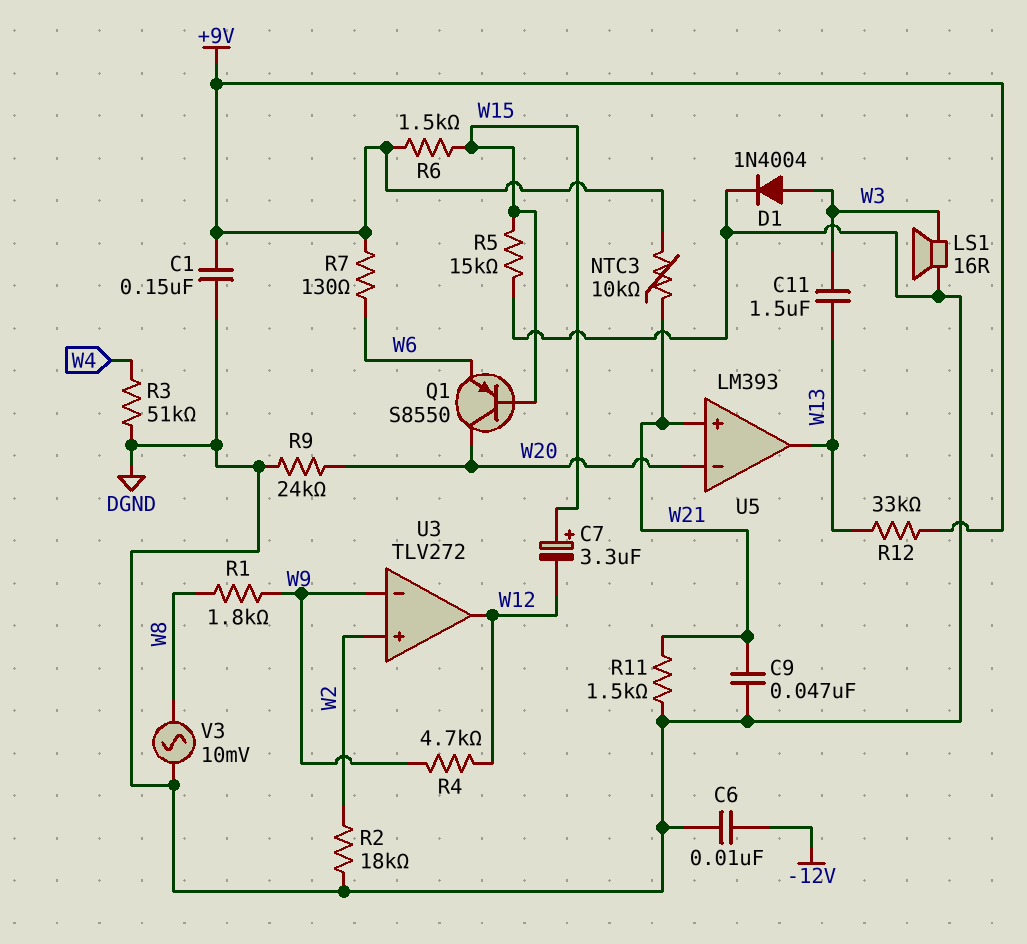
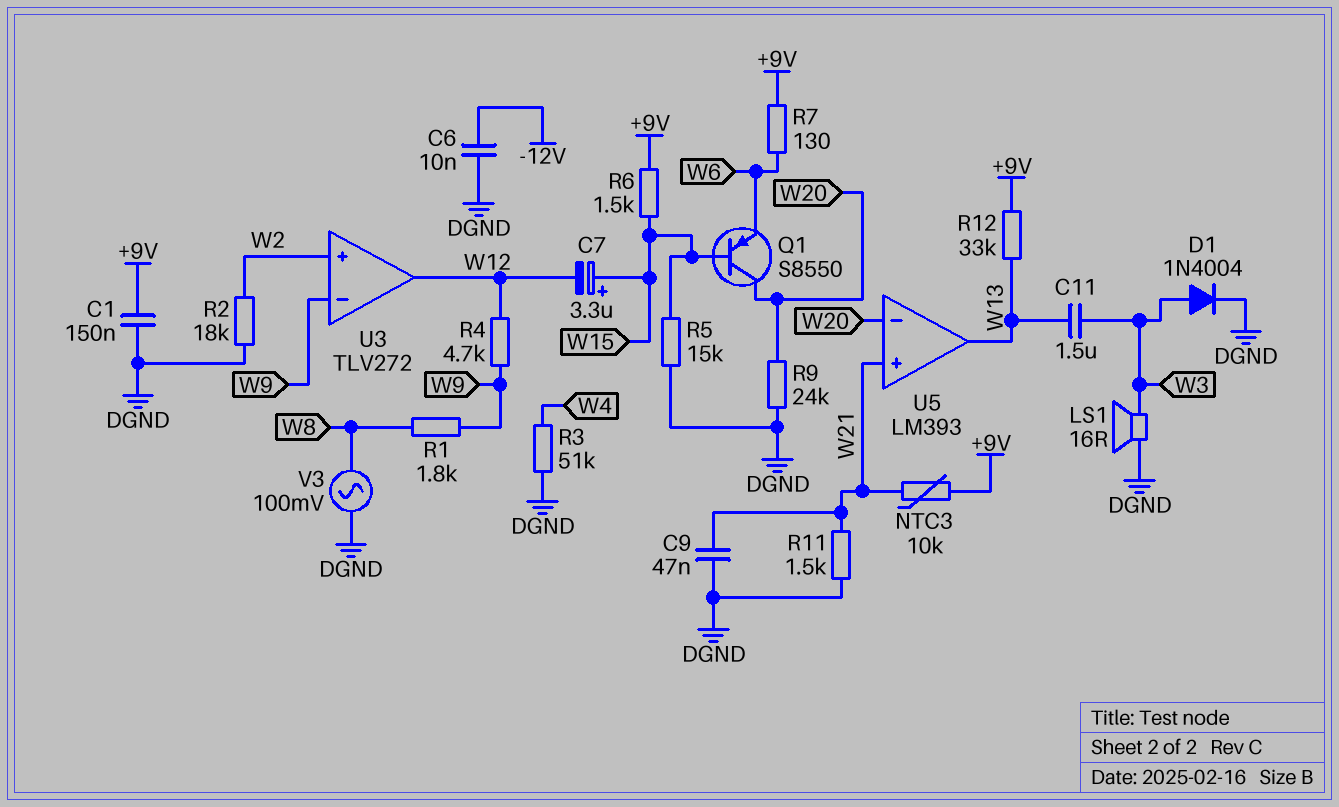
V3: AC 10mV (DGND, W8) -> AC 100mV (DGND, W8)

